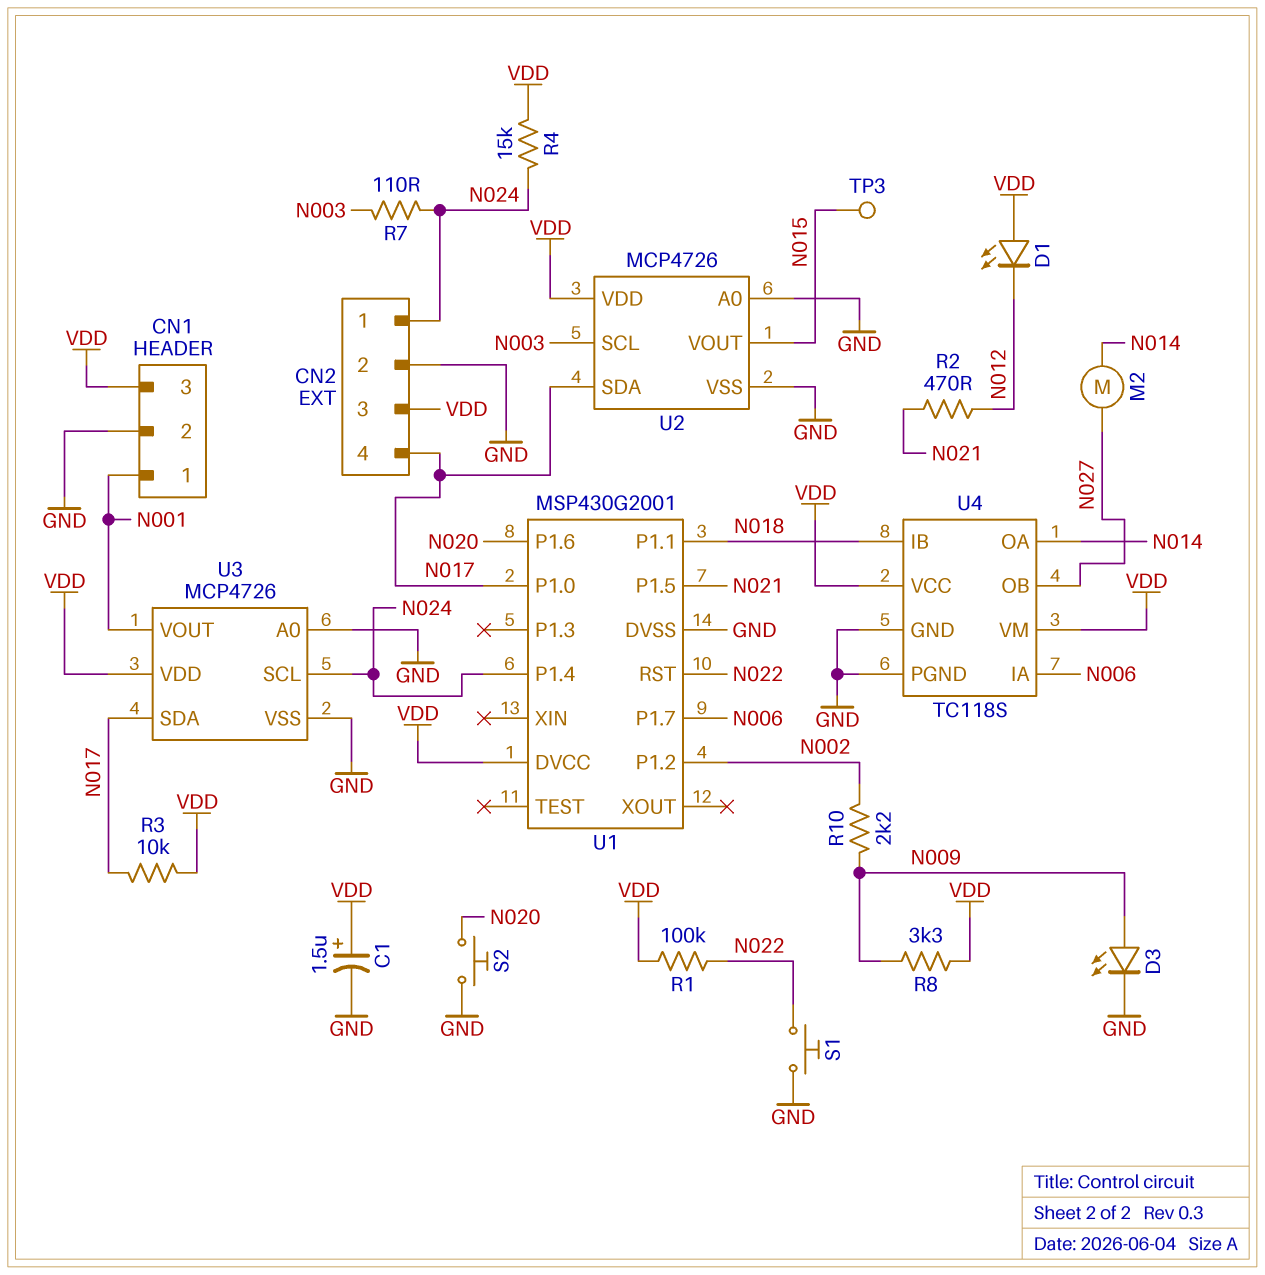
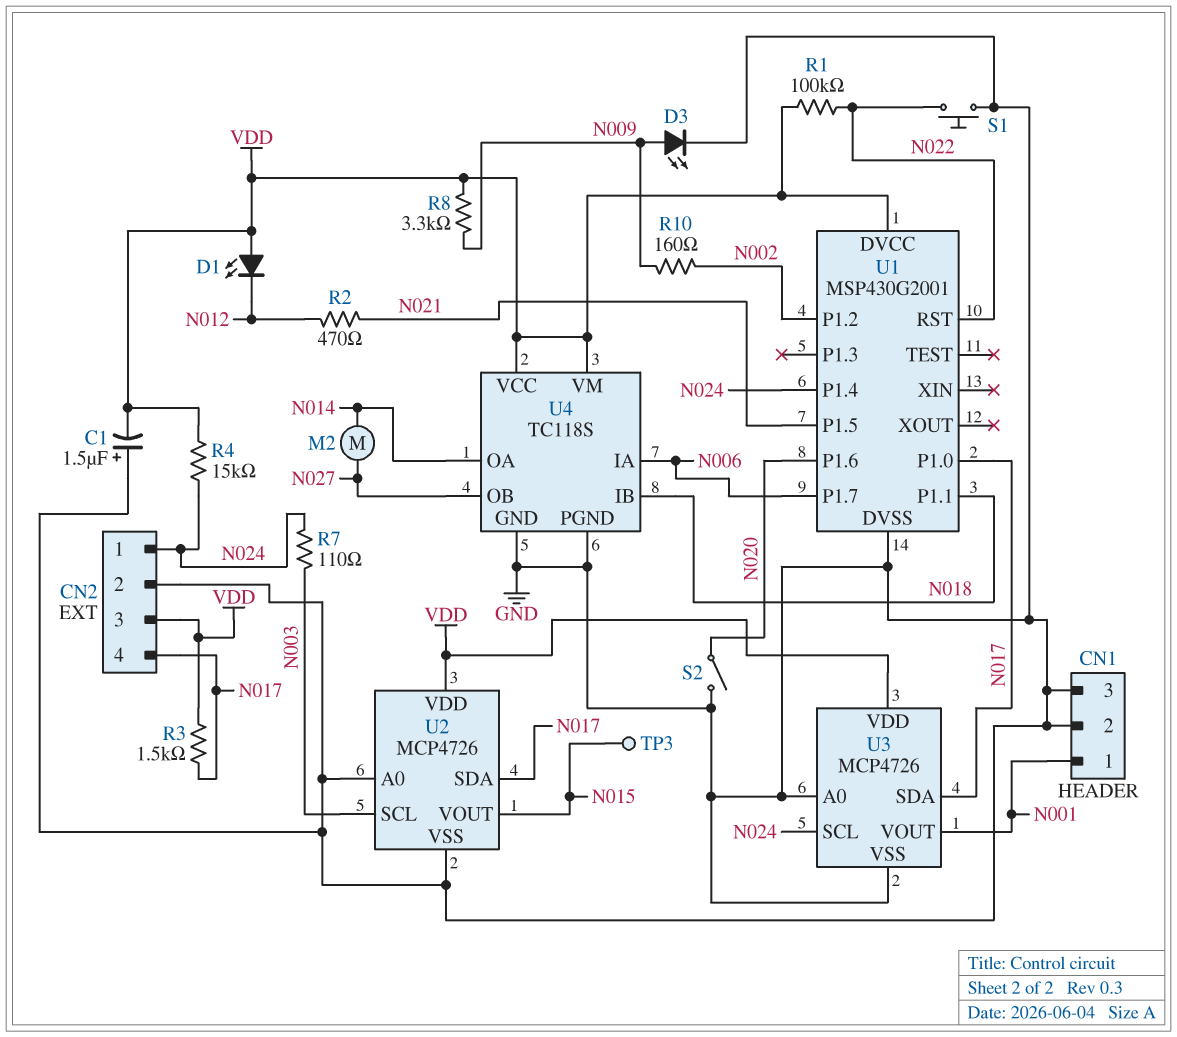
C1: 1.5uF (plus VDD, minus GND) -> 1.5uF (plus GND, minus VDD)
CN1 pin 3: VDD -> GND
R3: 10k (N017, VDD) -> 1.5k (N017, VDD)
R10: 2.2k (N002, N009) -> 160 (N002, N009)
S2: button (GND, N020) -> switch (GND, N020)

